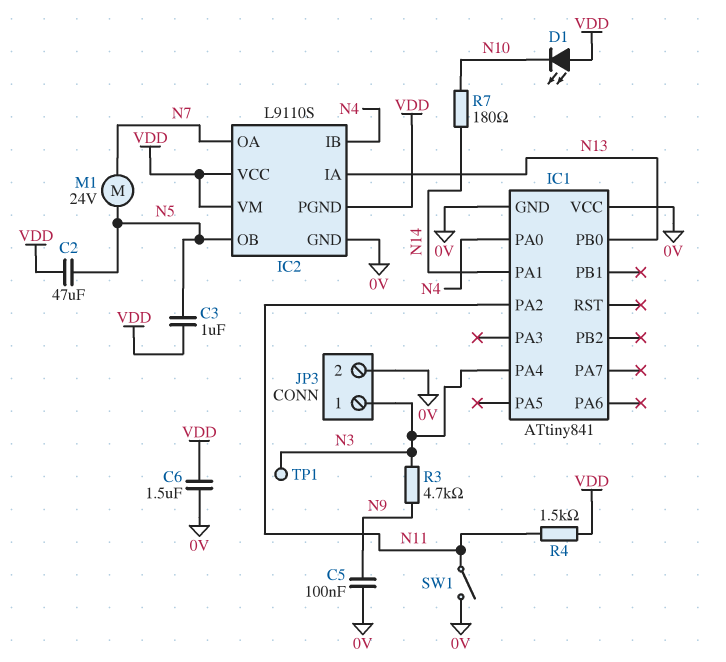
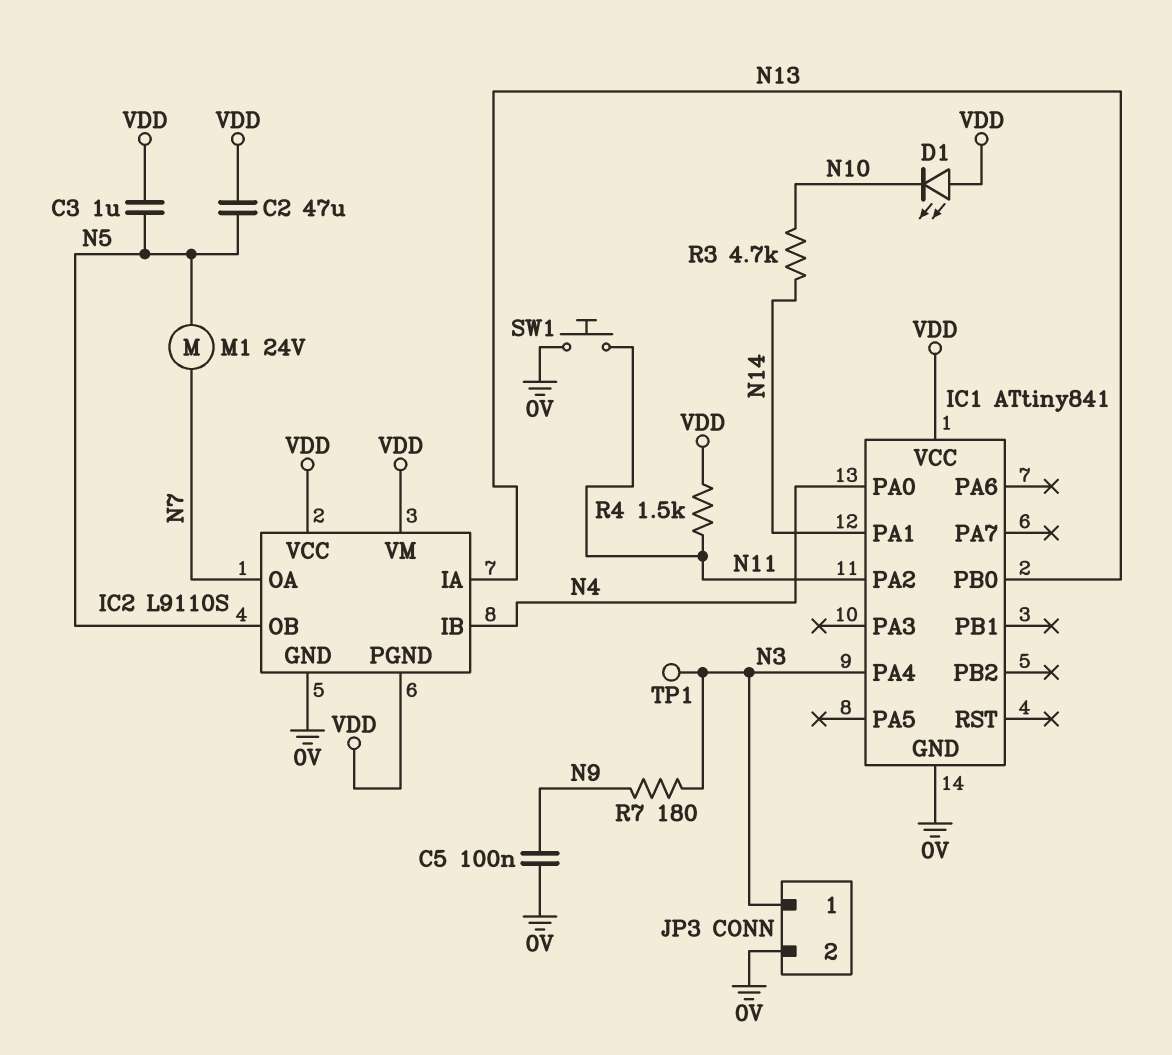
C6: 1.5uF (0V, VDD) -> none
IC1 pin VCC: 0V -> VDD
R3: 4.7k (N3, N9) -> 4.7k (N10, N14)
R7: 180 (N10, N14) -> 180 (N3, N9)
SW1: switch (0V, N11) -> button (0V, N11)

